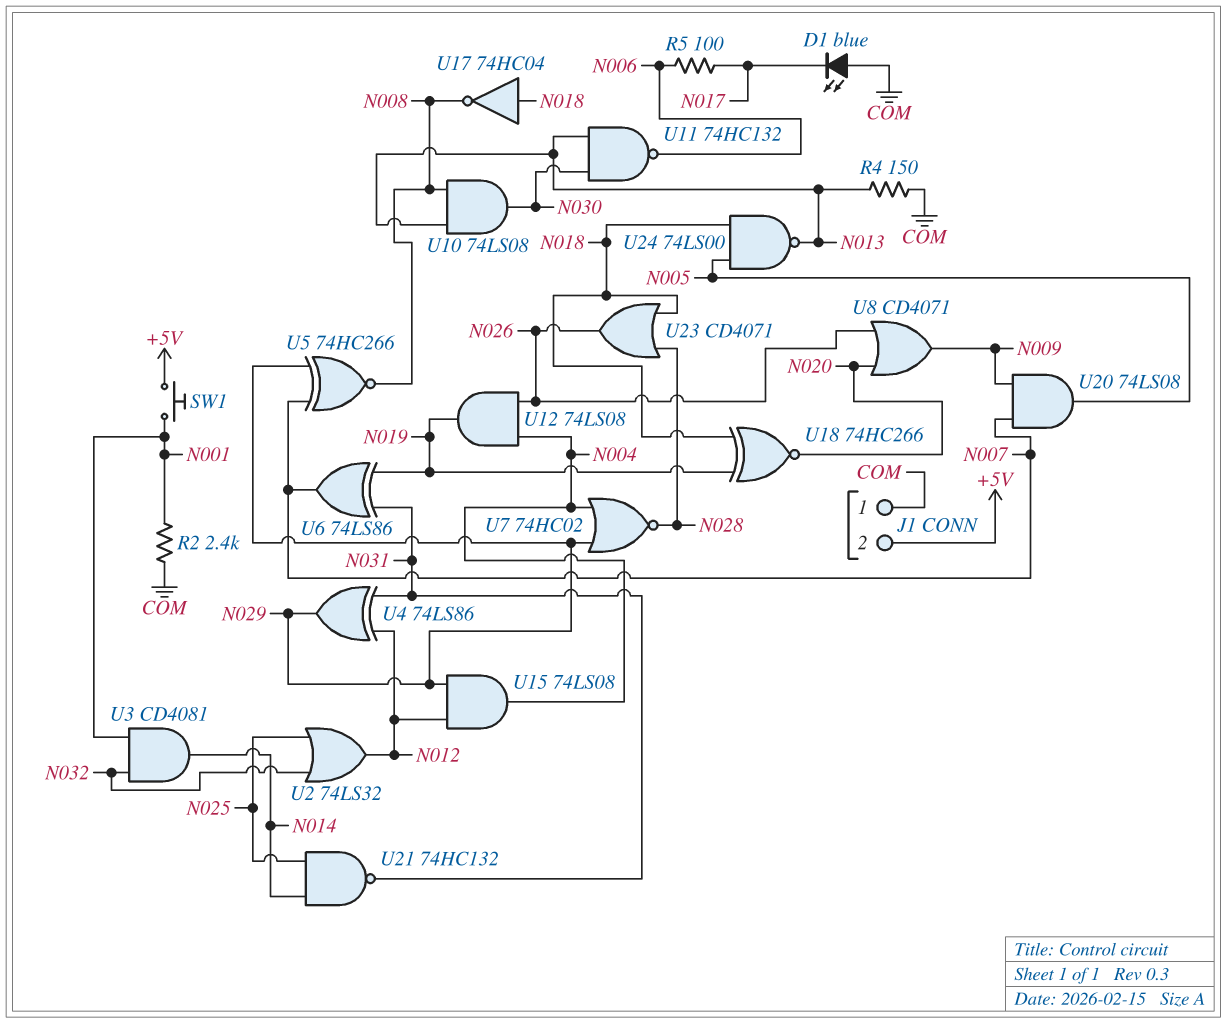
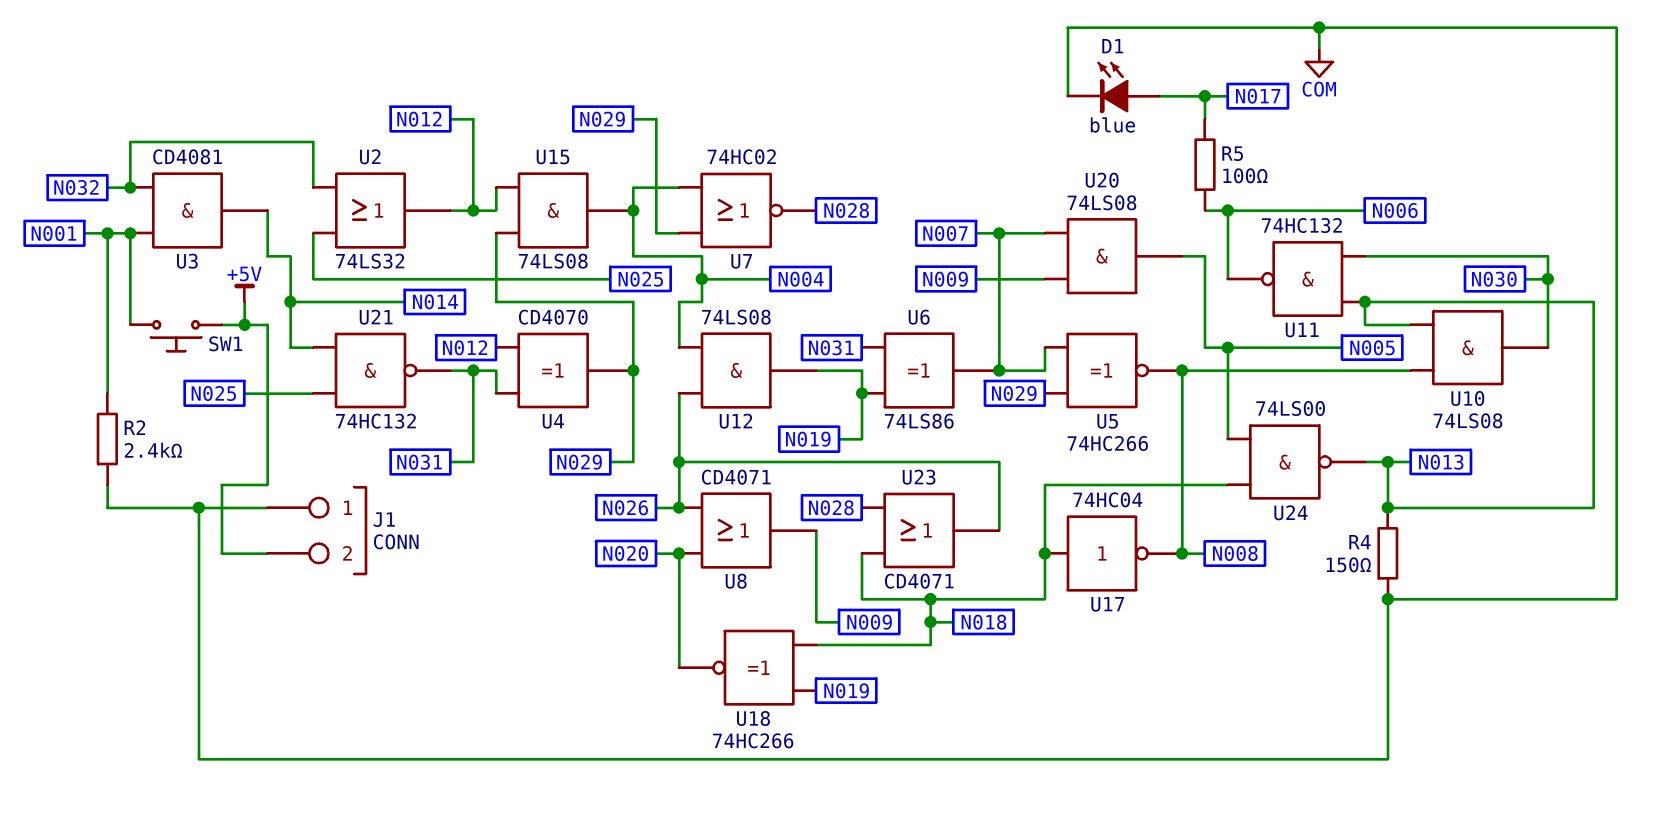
D1: LED blue (A COM, K N017) -> LED blue (A N017, K COM)
U4: XOR 74LS86 (in N012, in N031, out N029) -> XOR CD4070 (in N012, in N031, out N029)

